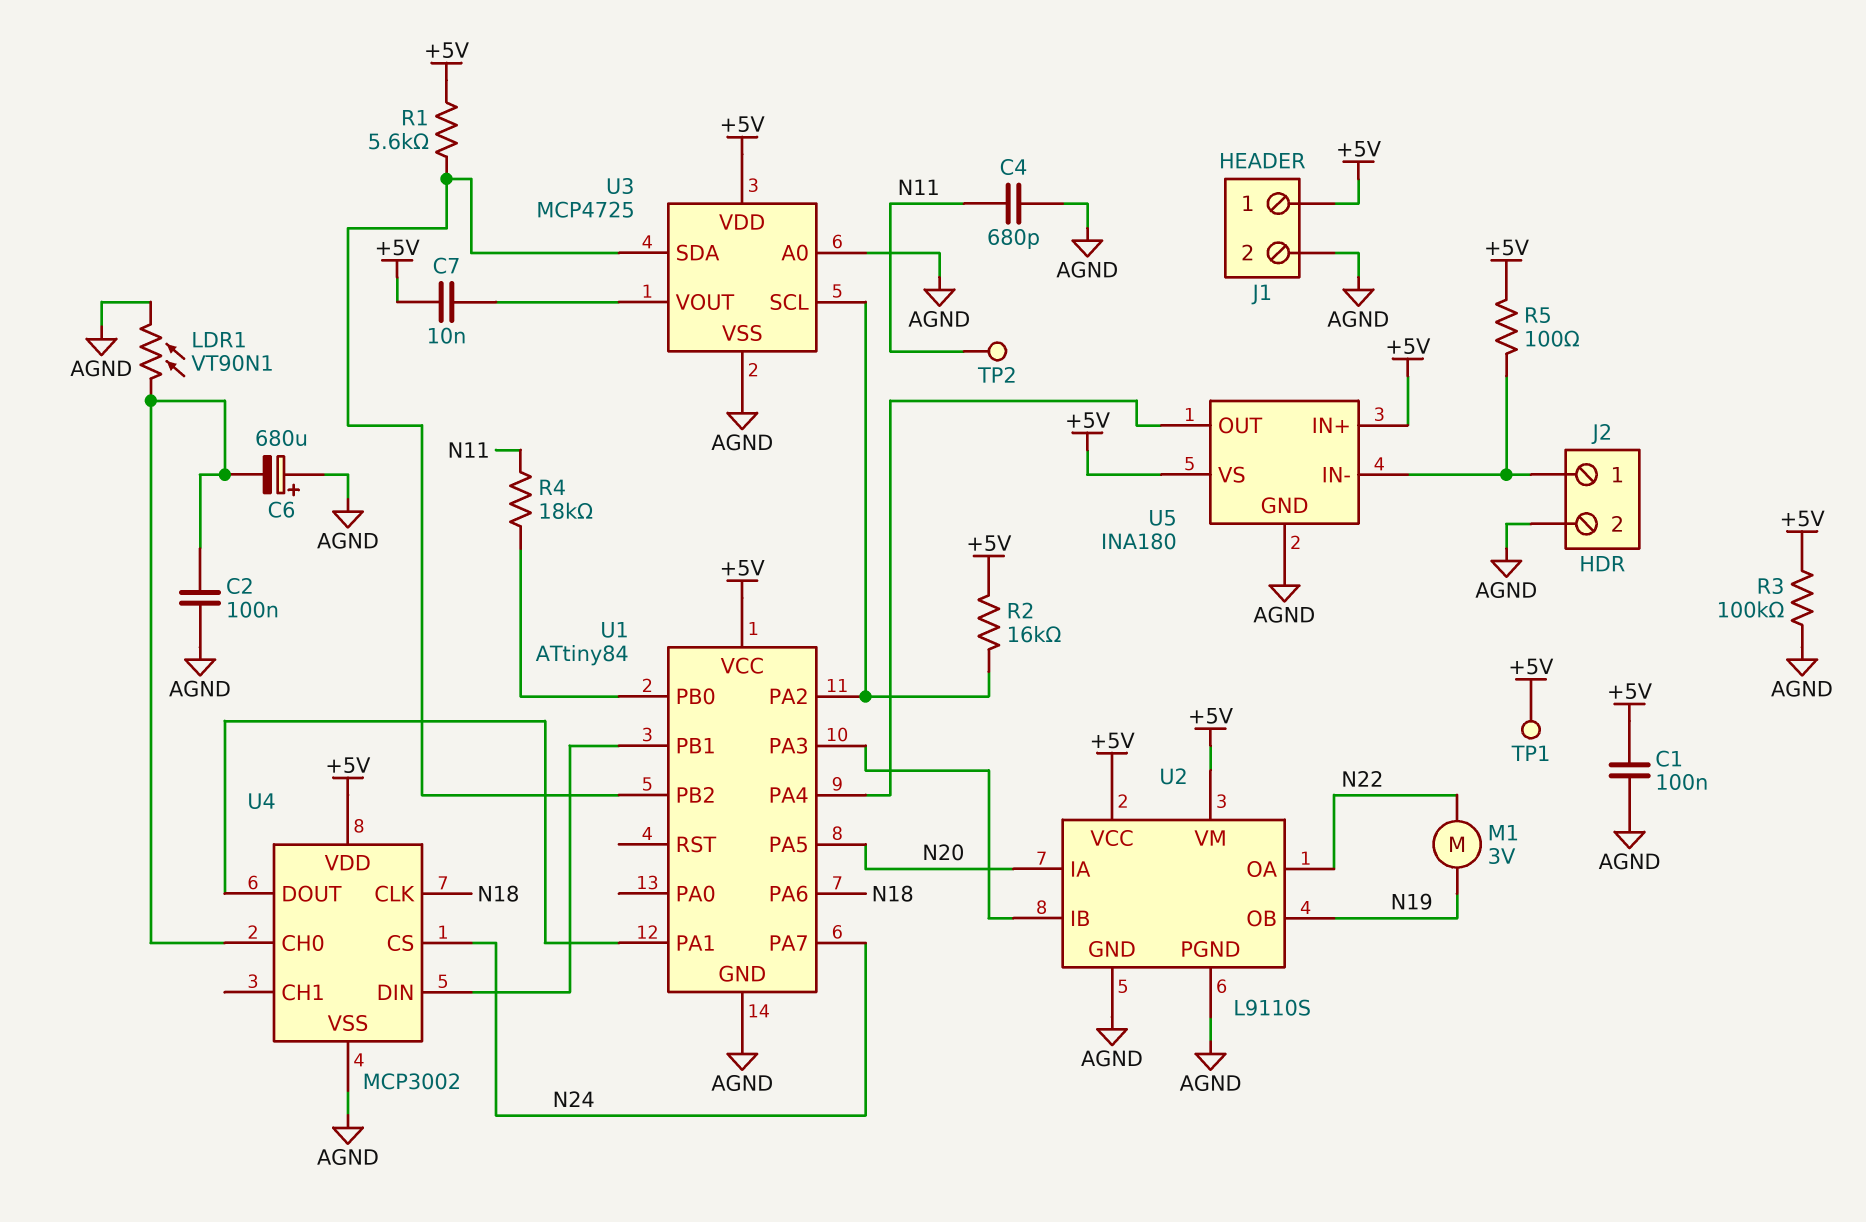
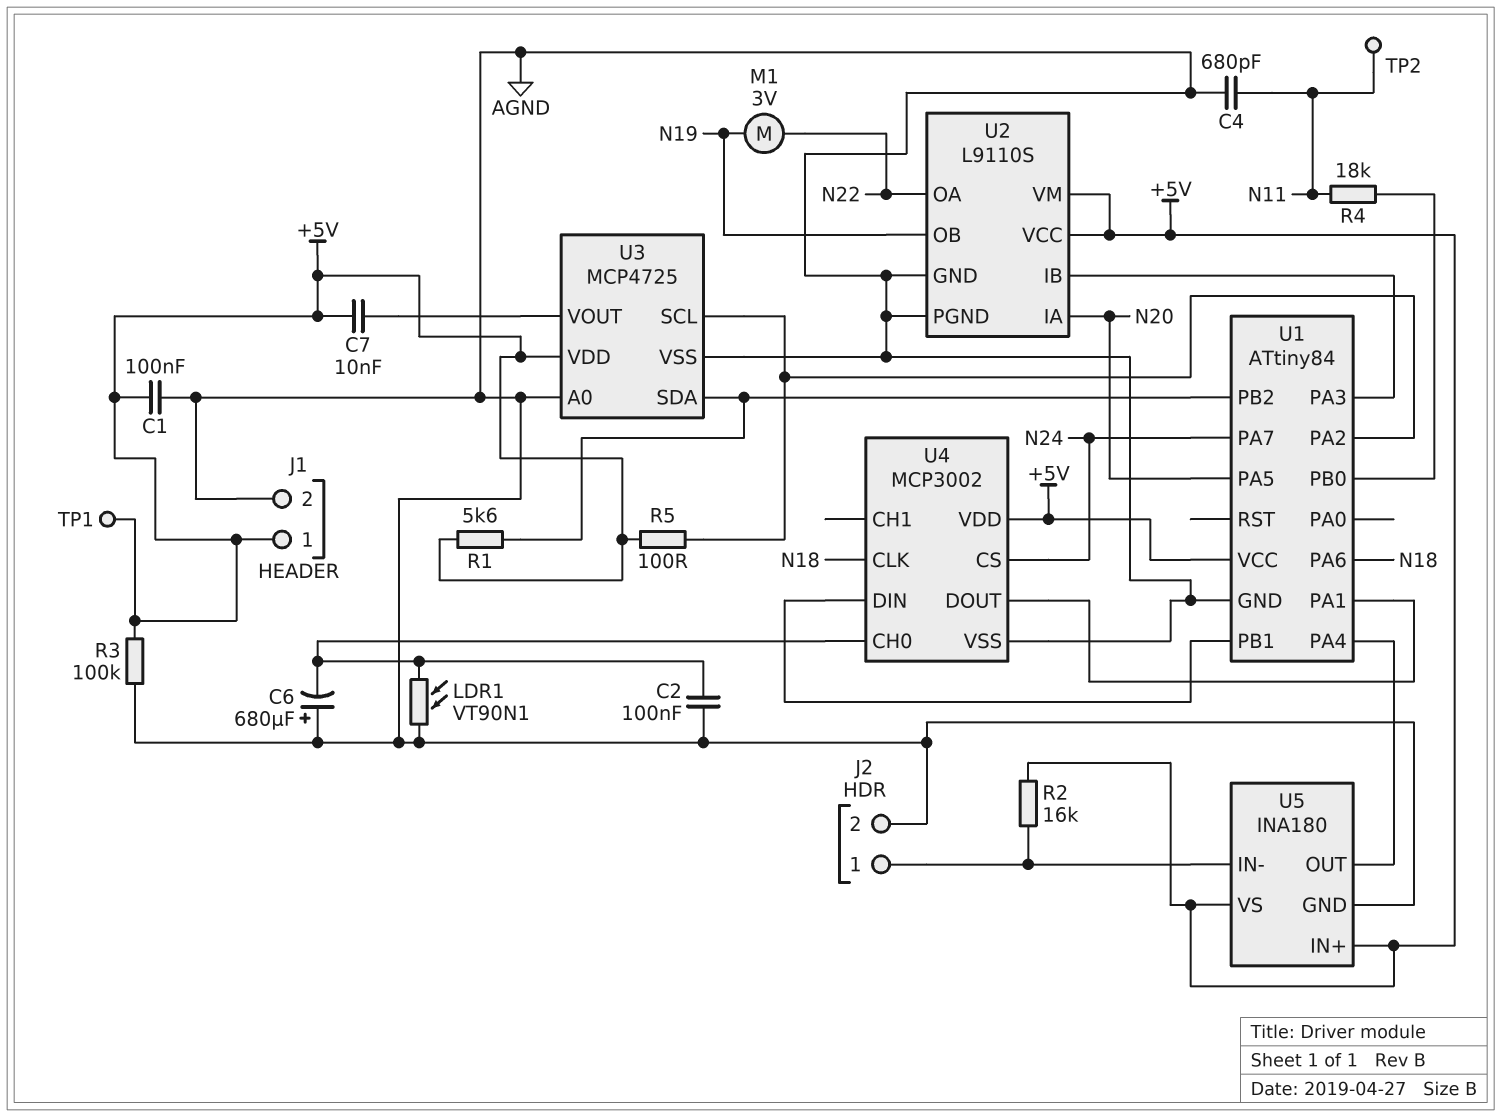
R2: 16k (+5V, U1/PA2) -> 16k (+5V, J2/1)
R5: 100 (+5V, J2/1) -> 100 (+5V, U1/PA2)

